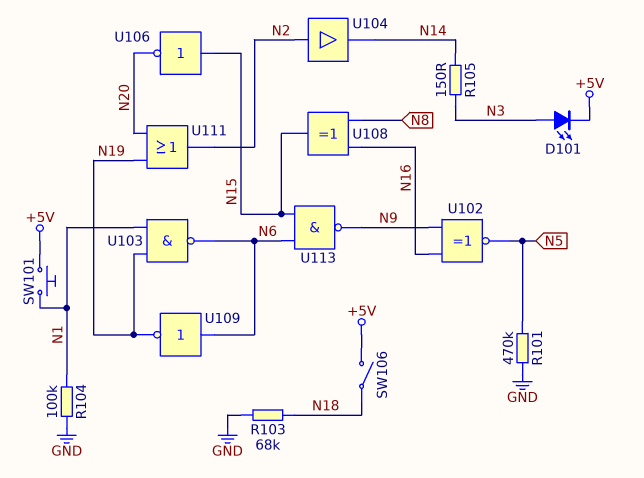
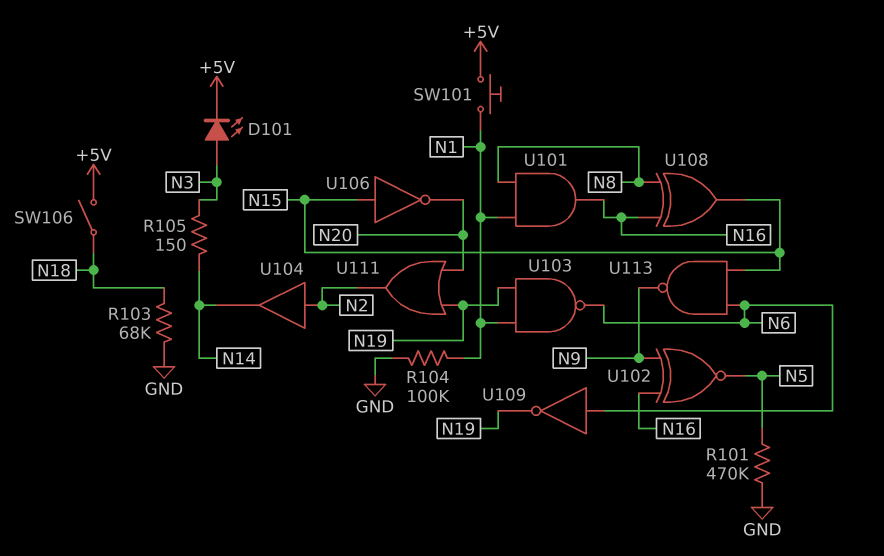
U101: none -> AND (in N1, in N8, out N16)

